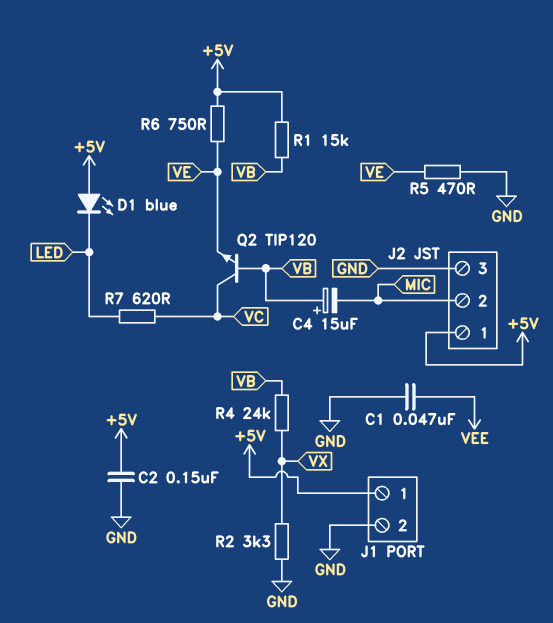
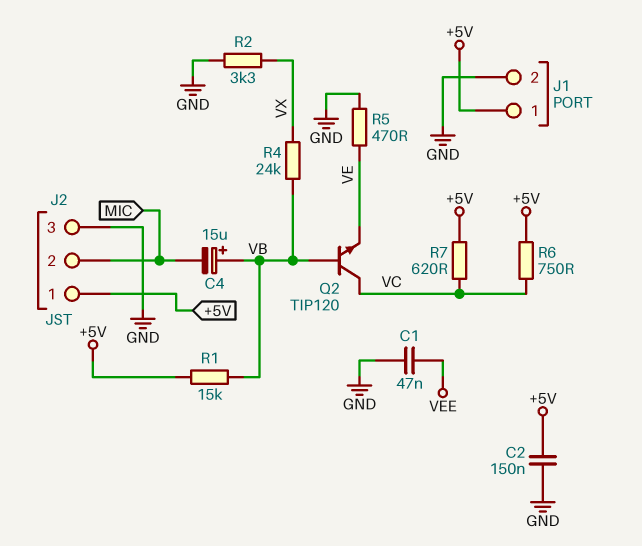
D1: LED blue (A +5V, K LED) -> none
R6: 750 (+5V, VE) -> 750 (+5V, VC)
R7: 620 (LED, VC) -> 620 (+5V, VC)

